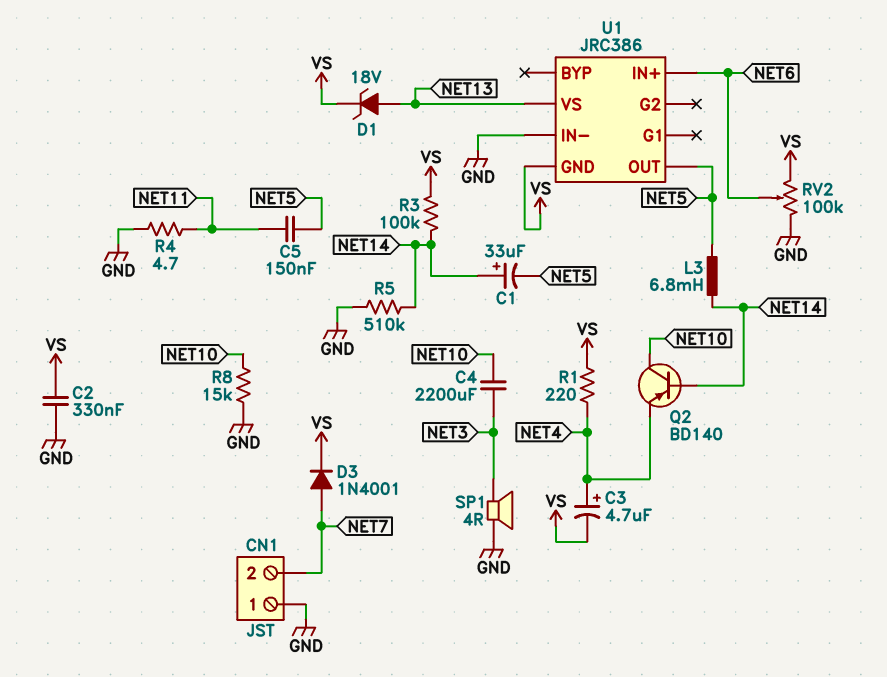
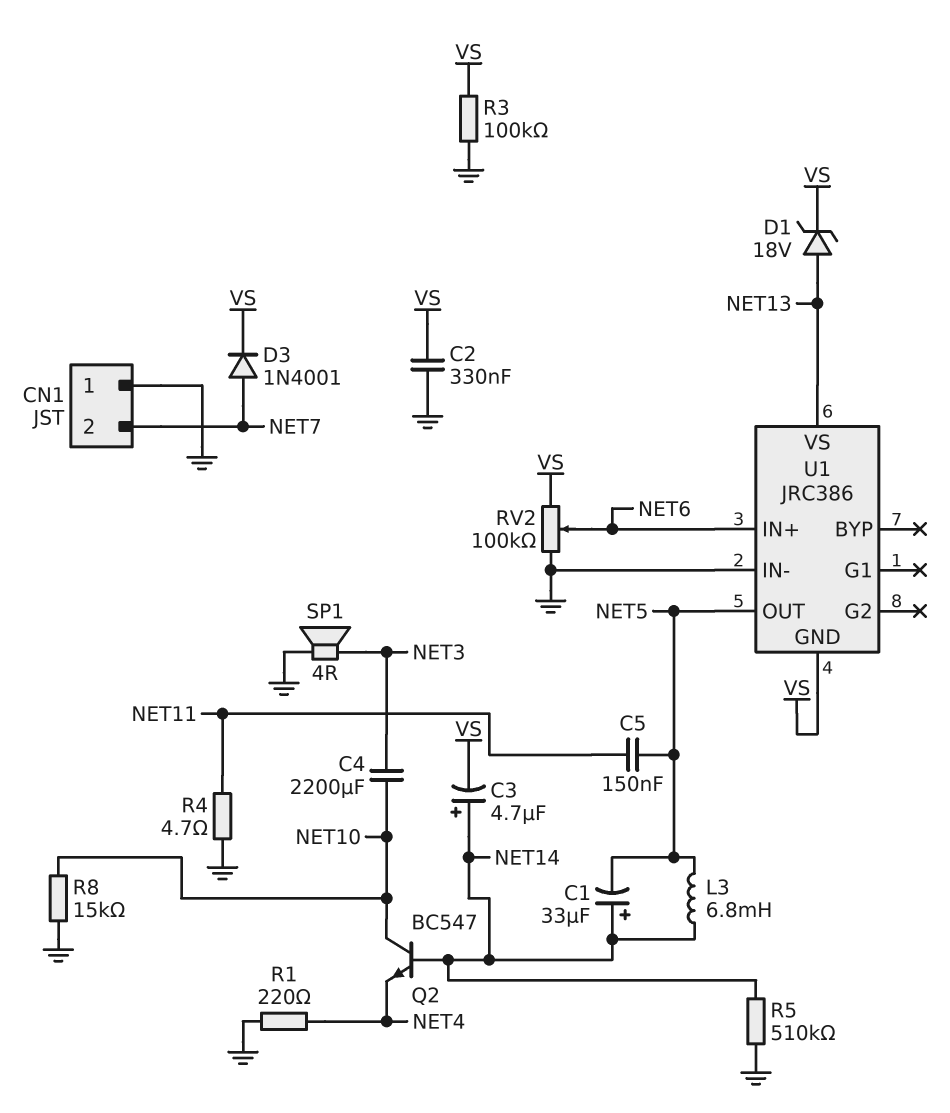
C3: 4.7uF (plus NET4, minus VS) -> 4.7uF (plus NET14, minus VS)
Q2: PNP BD140 (B NET14, C NET10, E NET4) -> NPN BC547 (B NET14, C NET10, E NET4)
R1: 220 (NET4, VS) -> 220 (GND, NET4)
R3: 100k (NET14, VS) -> 100k (GND, VS)

